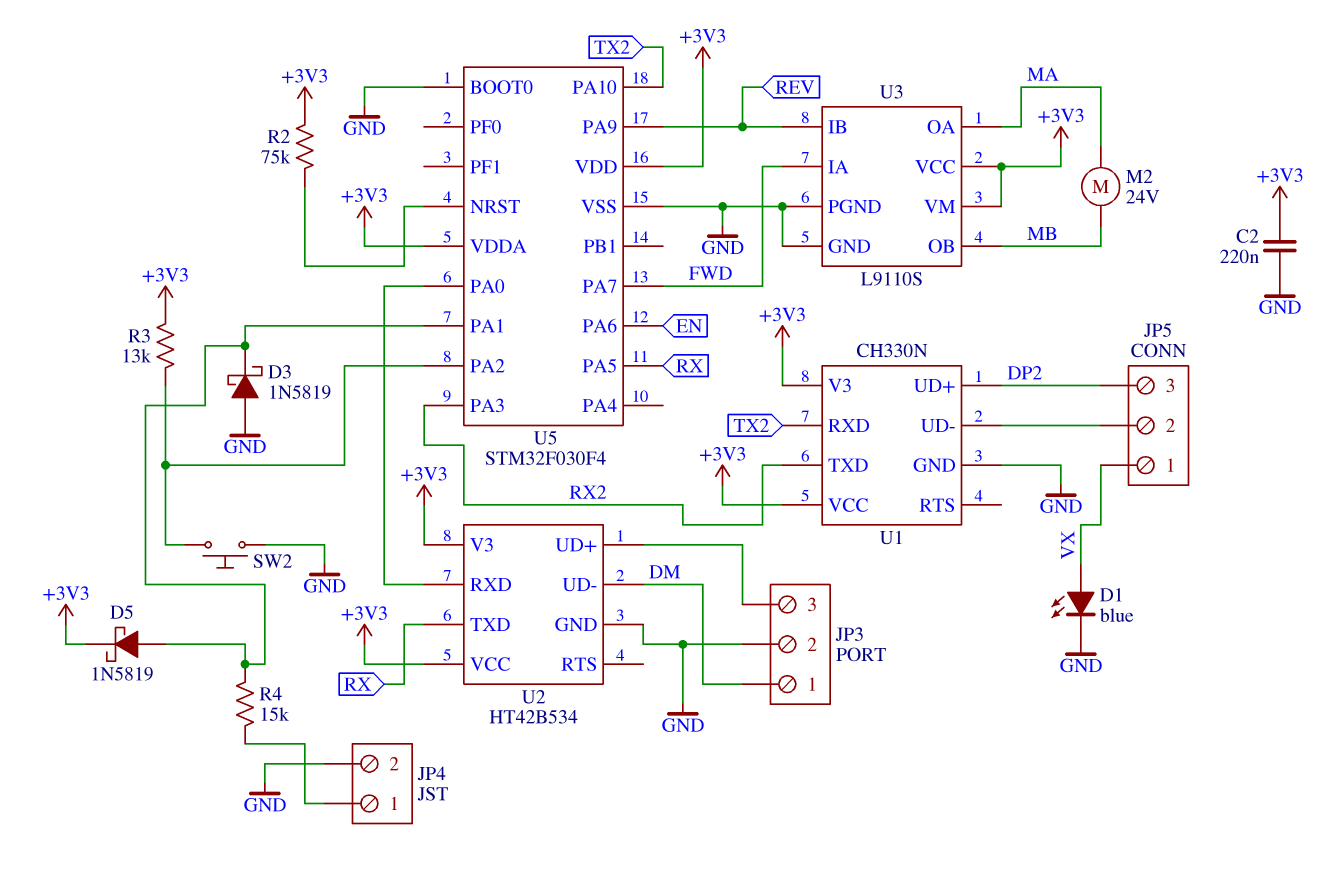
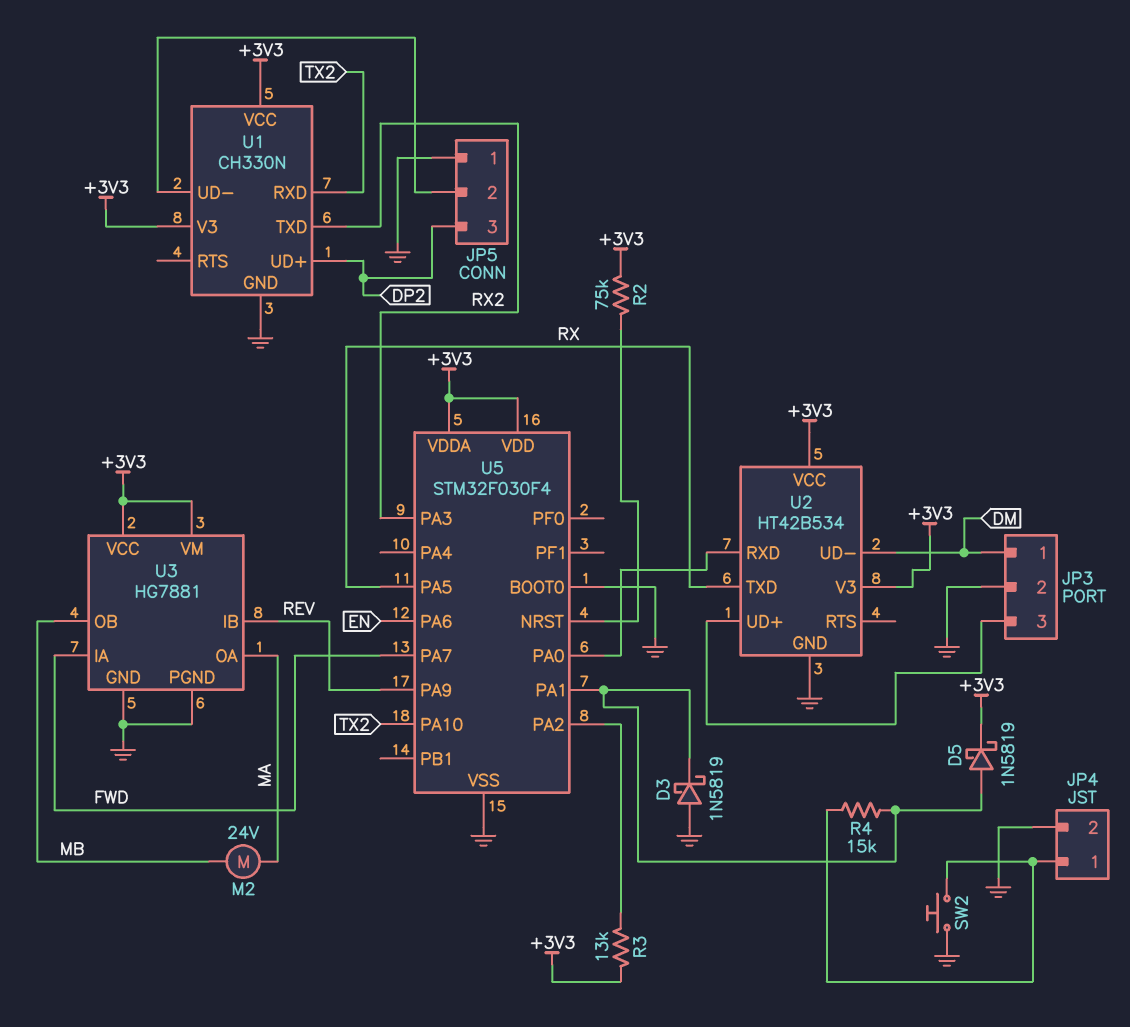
C2: 220nF (+3V3, GND) -> none
D1: LED blue (A VX, K GND) -> none
JP5 pin 1: VX -> GND
SW2: button (GND, U5/PA2) -> button (GND, JP4/1)
U3: L9110S -> HG7881

